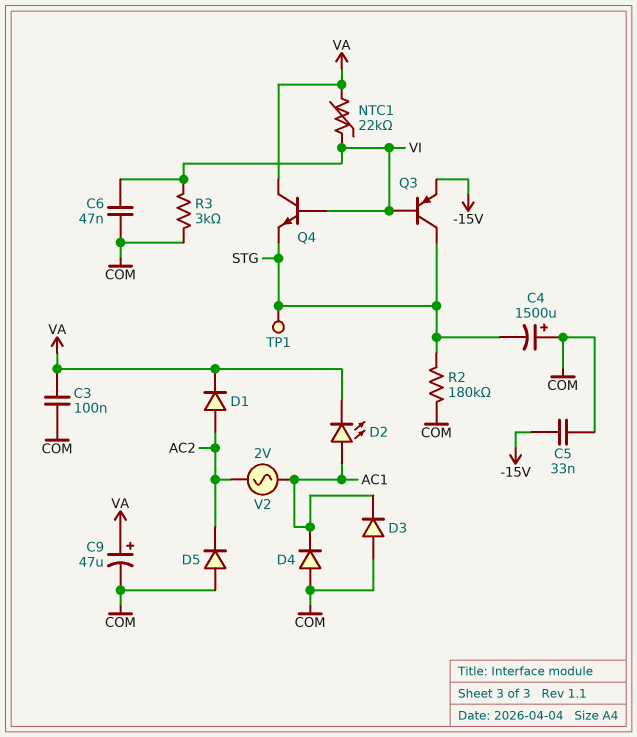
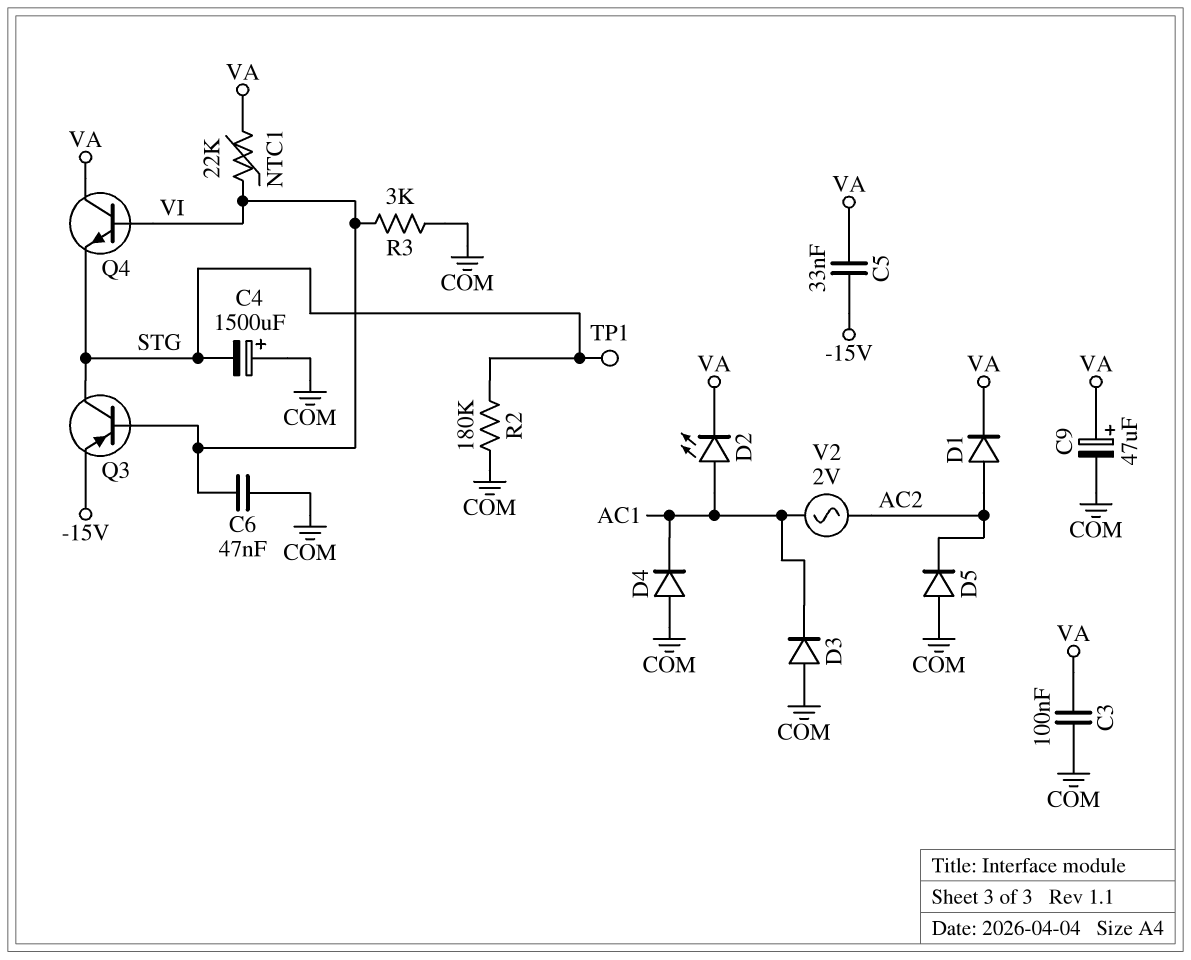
C5: 33nF (-15V, COM) -> 33nF (-15V, VA)

